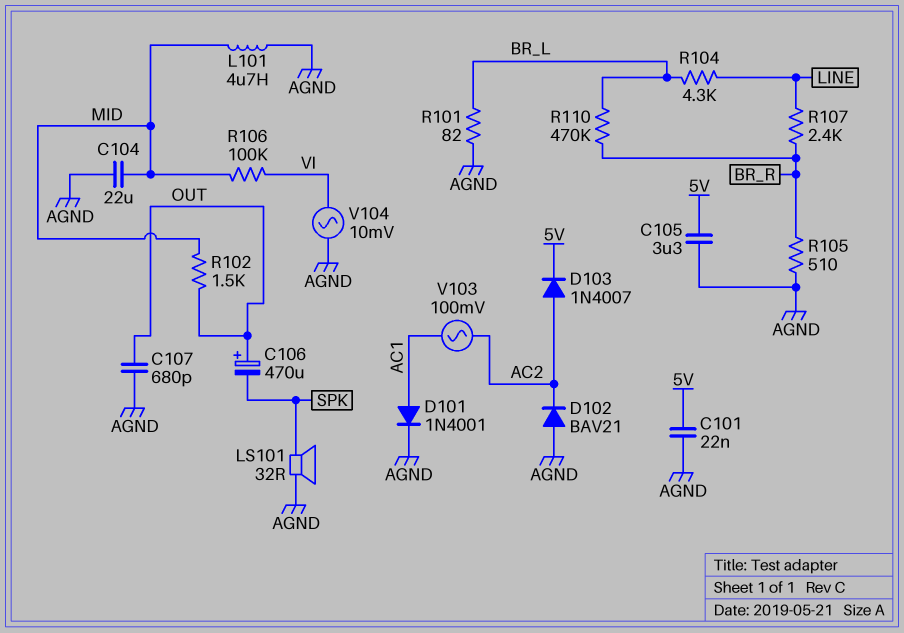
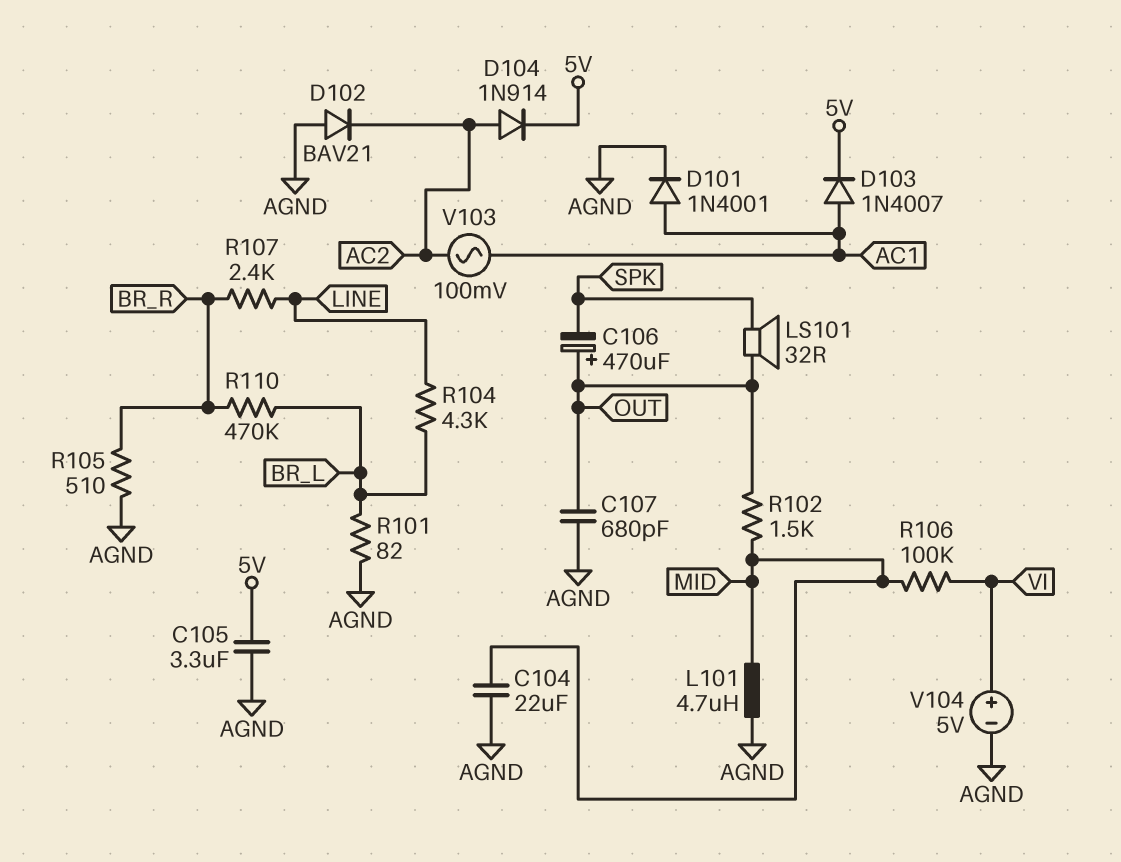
C101: 22nF (5V, AGND) -> none
D103: diode 1N4007 (A AC2, K 5V) -> diode 1N4007 (A AC1, K 5V)
D104: none -> diode 1N914 (A AC2, K 5V)
LS101: speaker 32R (AGND, SPK) -> speaker 32R (OUT, SPK)
V104: AC 10mV (AGND, VI) -> 5V (plus VI, minus AGND)

